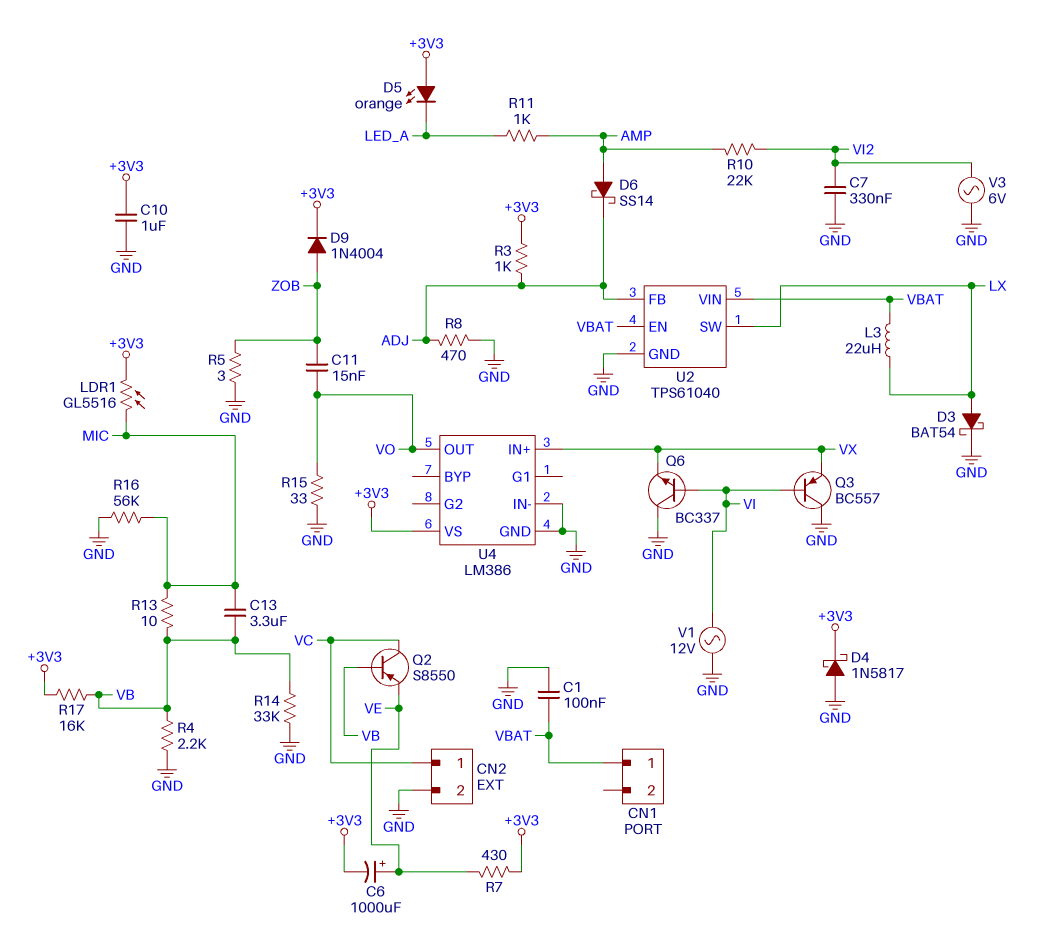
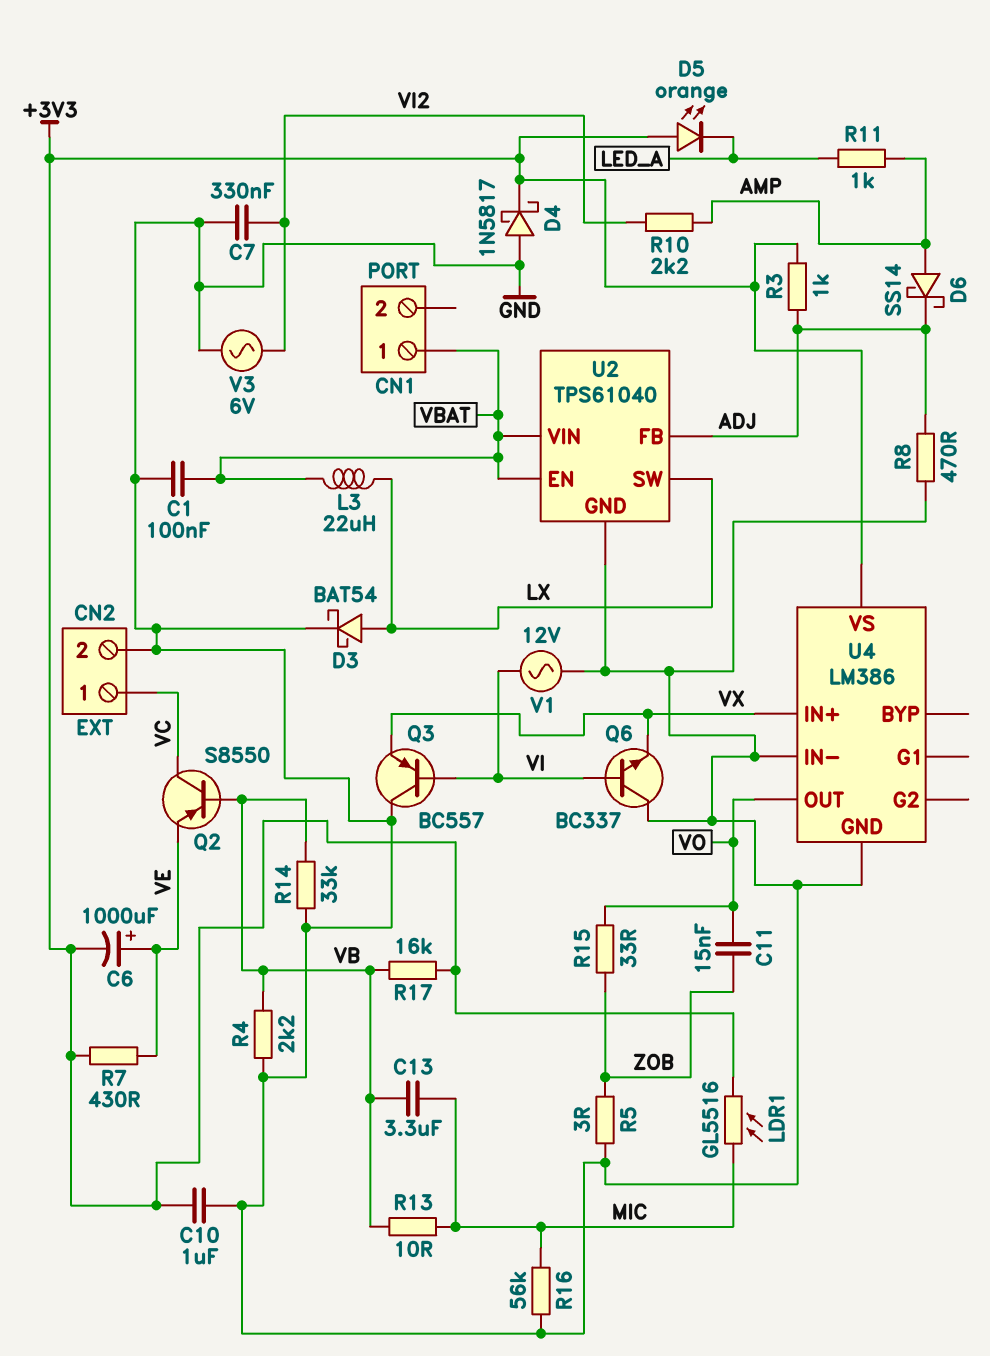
D9: diode 1N4004 (A ZOB, K +3V3) -> none
R10: 22k (AMP, VI2) -> 2.2k (AMP, VI2)
R15: 33 (GND, VO) -> 33 (VO, ZOB)

